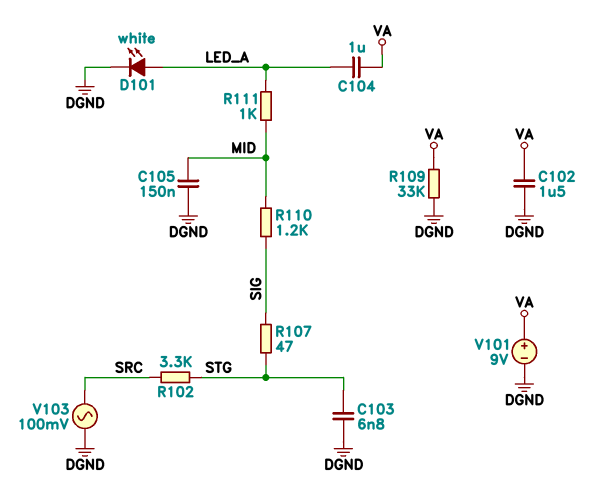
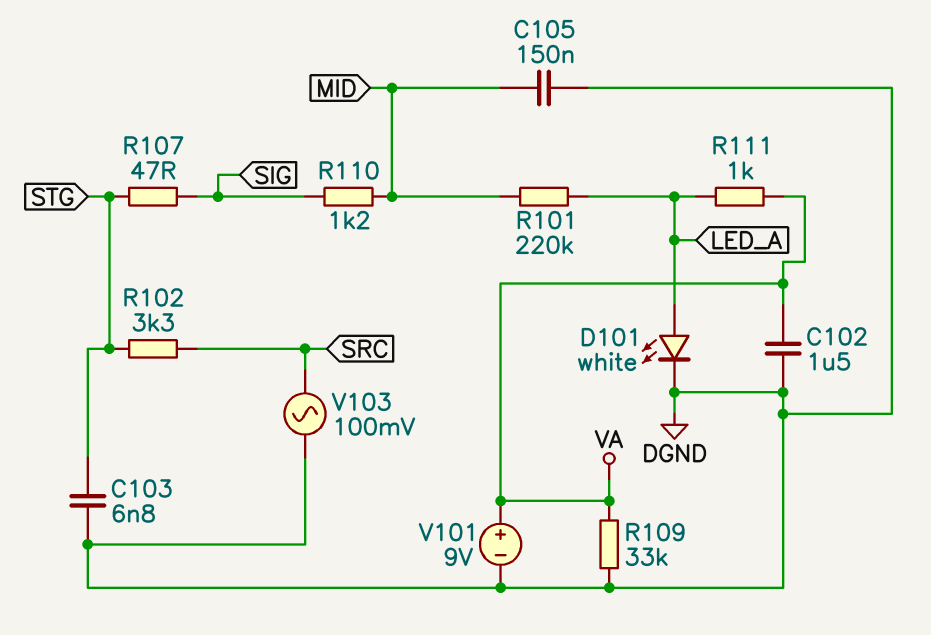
C104: 1uF (LED_A, VA) -> none
R101: none -> 220k (LED_A, MID)
R111: 1k (LED_A, MID) -> 1k (LED_A, VA)

